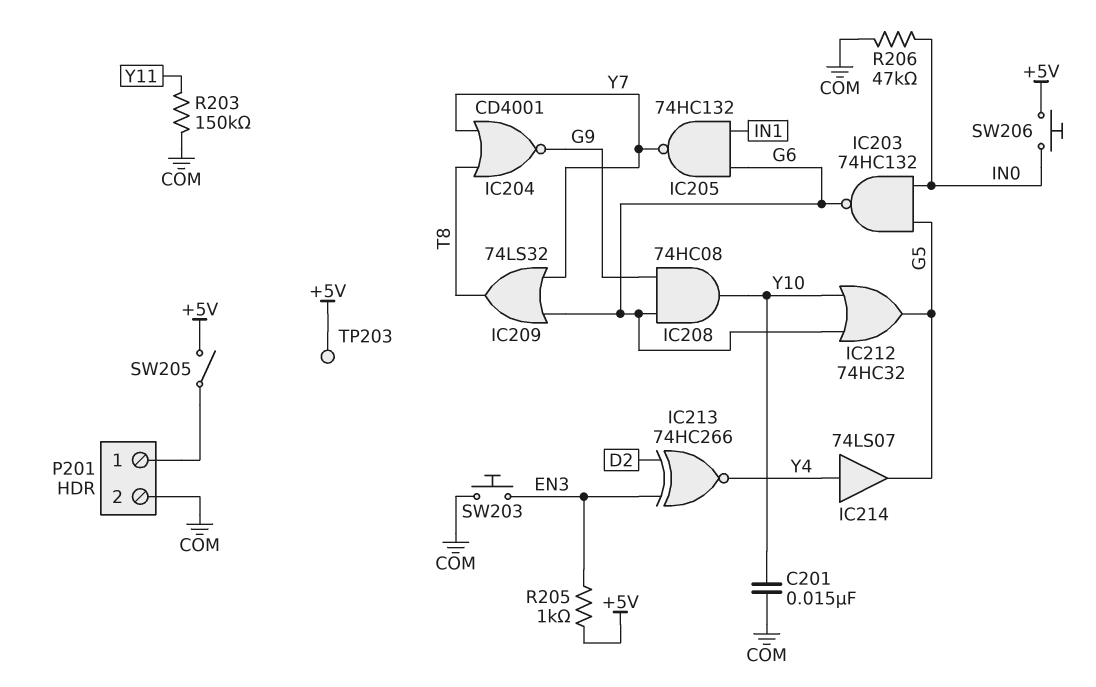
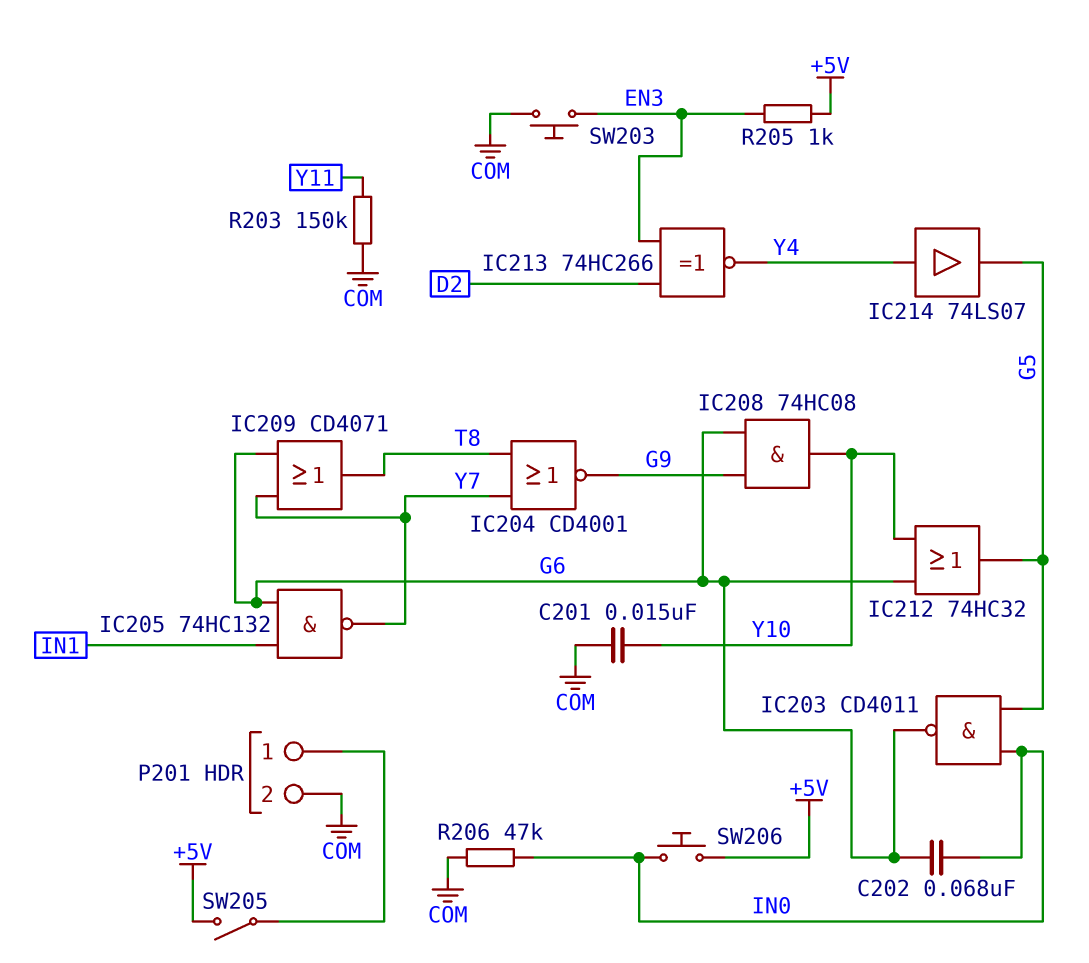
C202: none -> 68nF (G6, IN0)
IC203: NAND 74HC132 (in G5, in IN0, out G6) -> NAND CD4011 (in G5, in IN0, out G6)
IC209: OR 74LS32 (in G6, in Y7, out T8) -> OR CD4071 (in G6, in Y7, out T8)
TP203: test point (+5V) -> none

